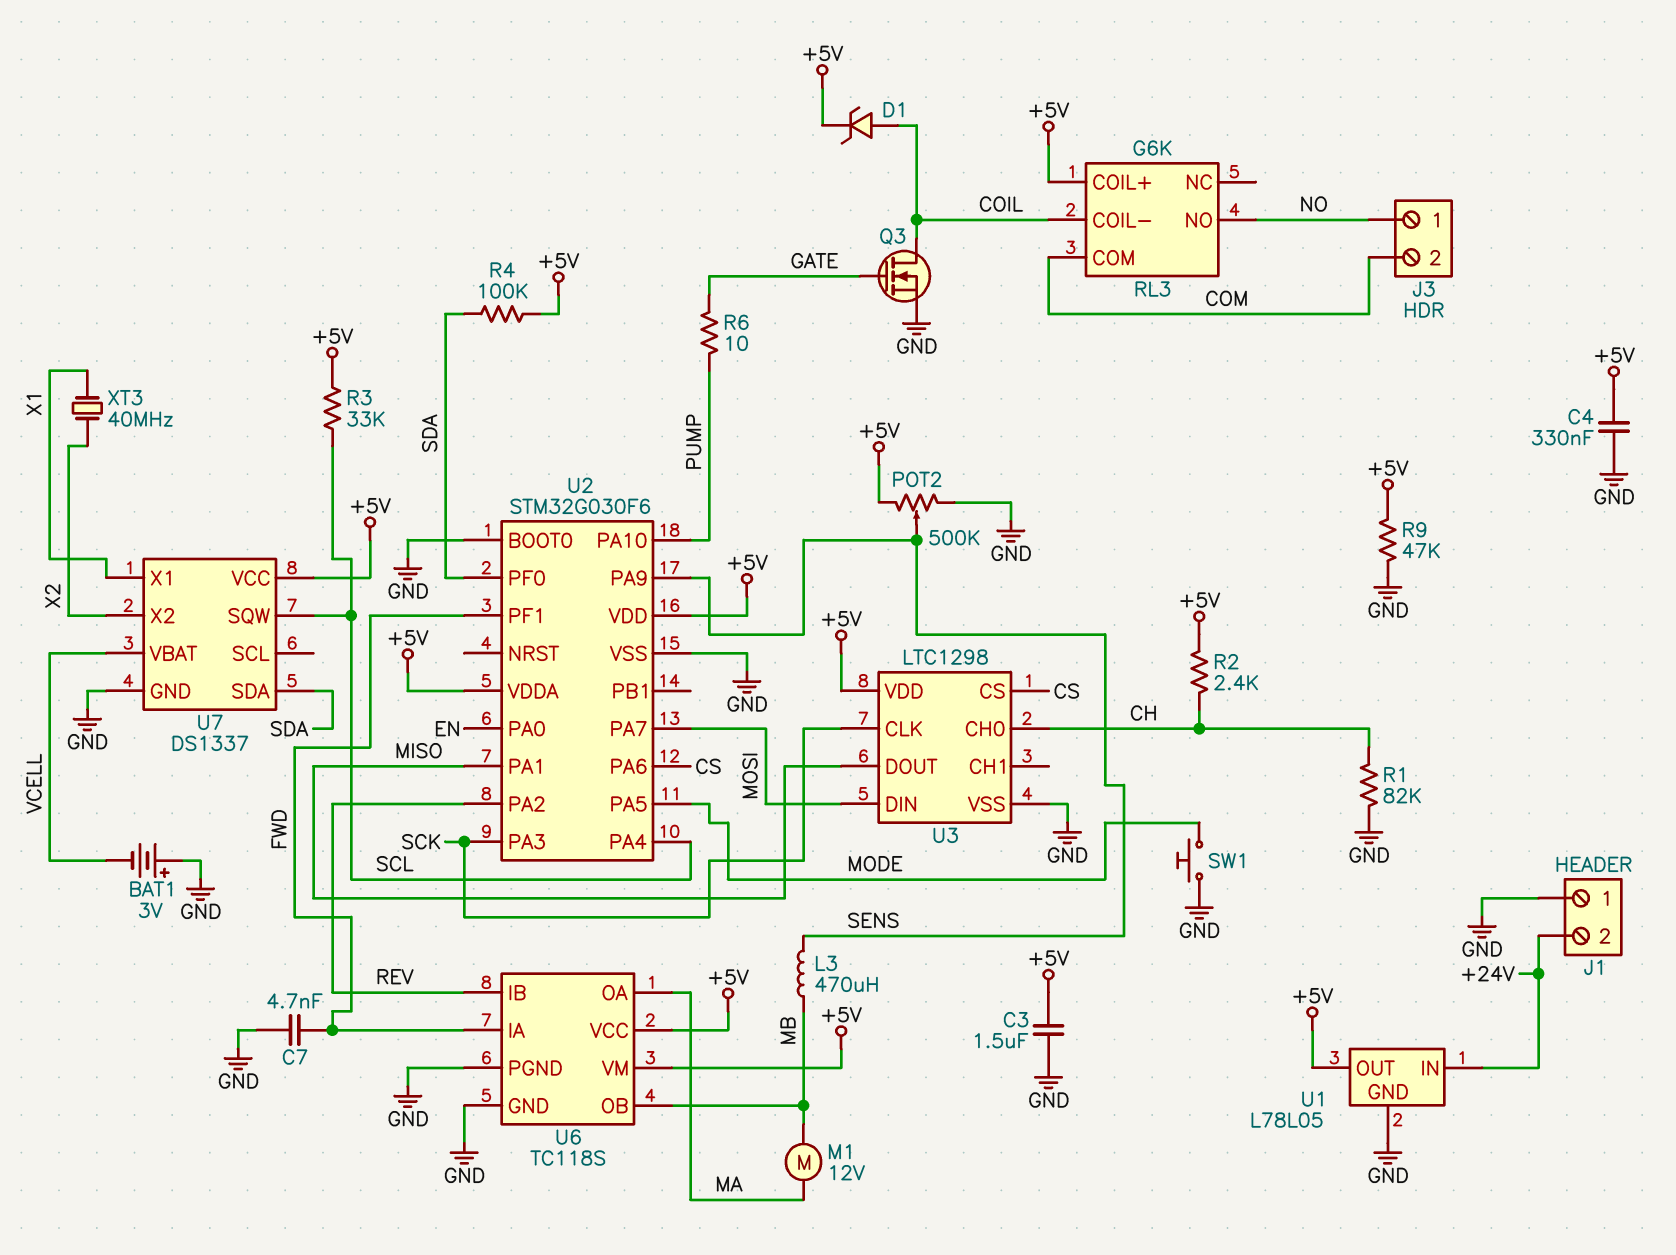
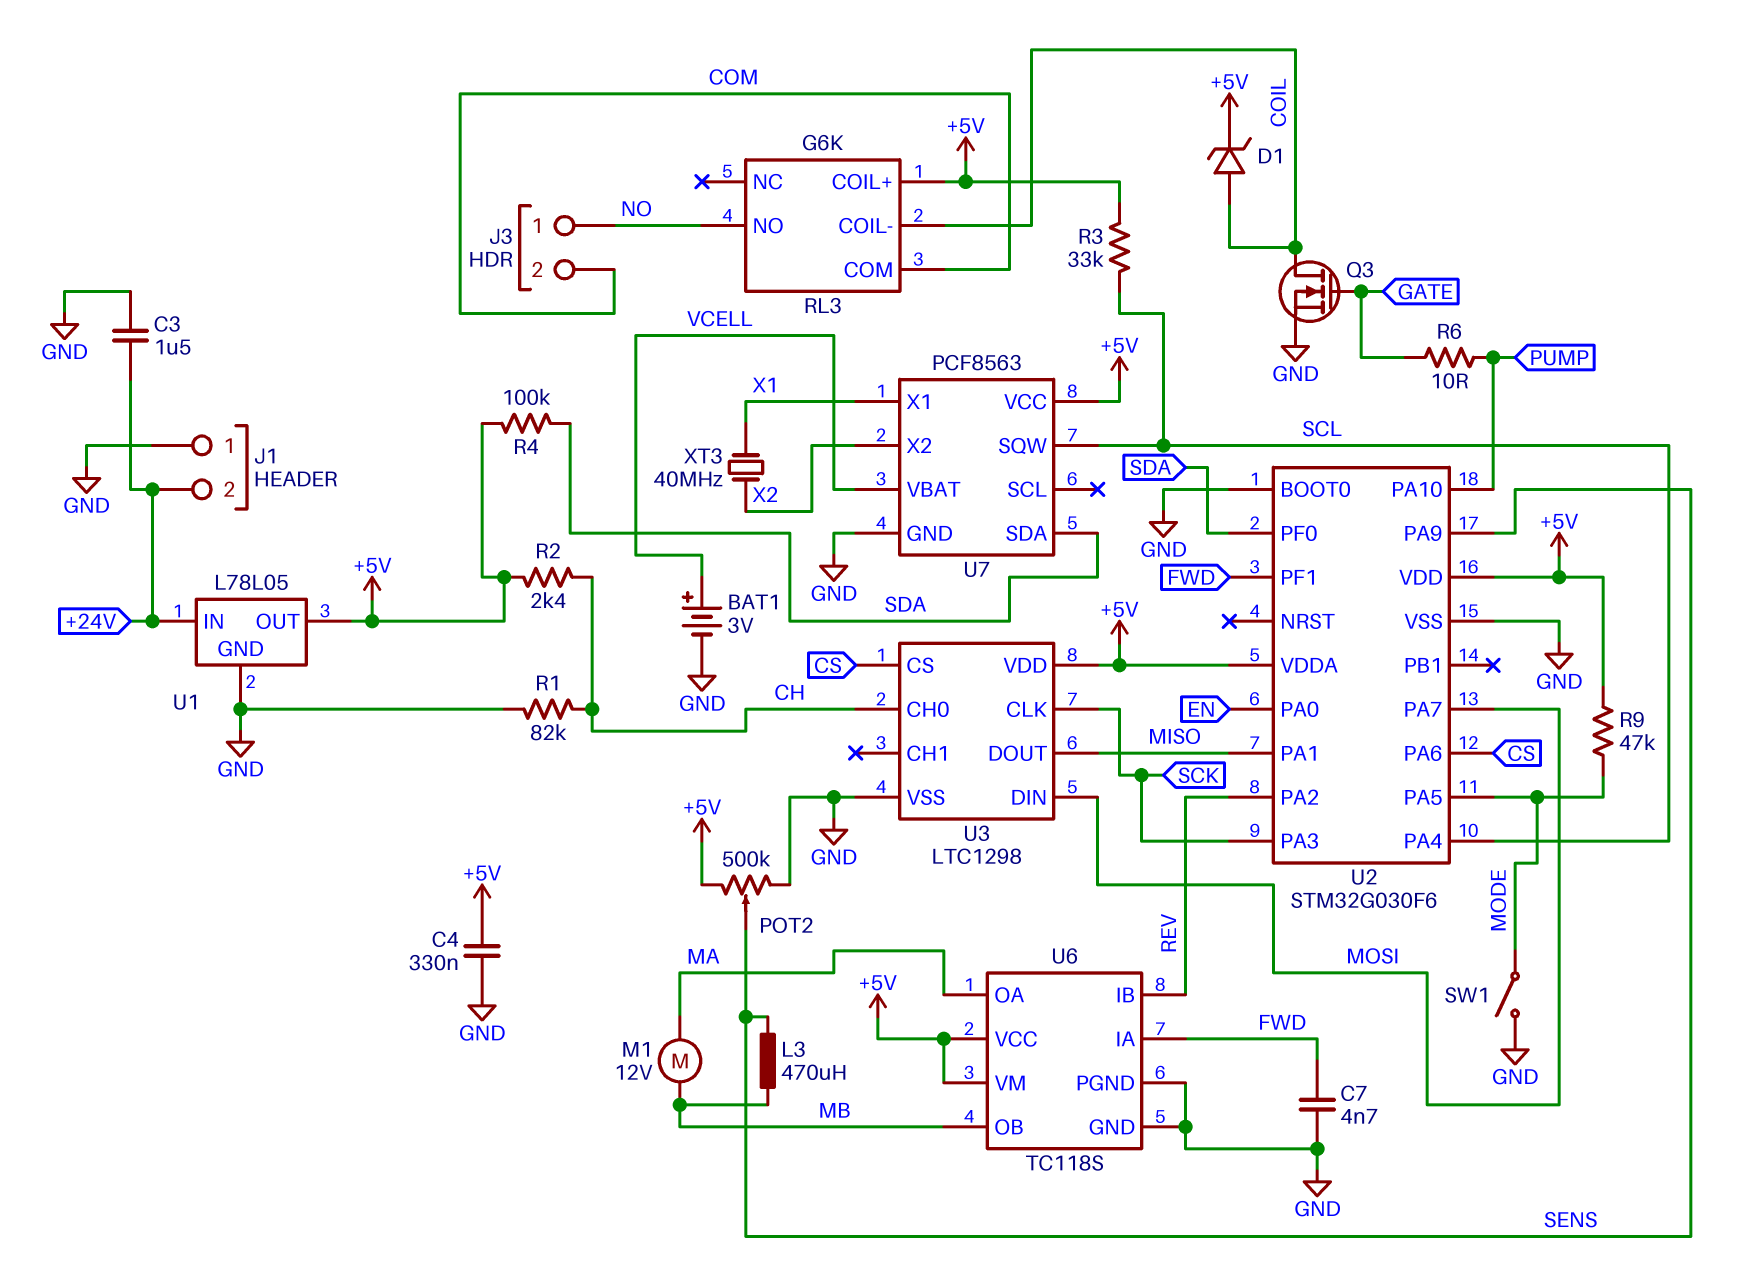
BAT1: 3V (plus GND, minus VCELL) -> 3V (plus VCELL, minus GND)
C3: 1.5uF (+5V, GND) -> 1.5uF (+24V, GND)
R9: 47k (+5V, GND) -> 47k (+5V, MODE)
SW1: button (GND, MODE) -> switch (GND, MODE)
U7: DS1337 -> PCF8563

